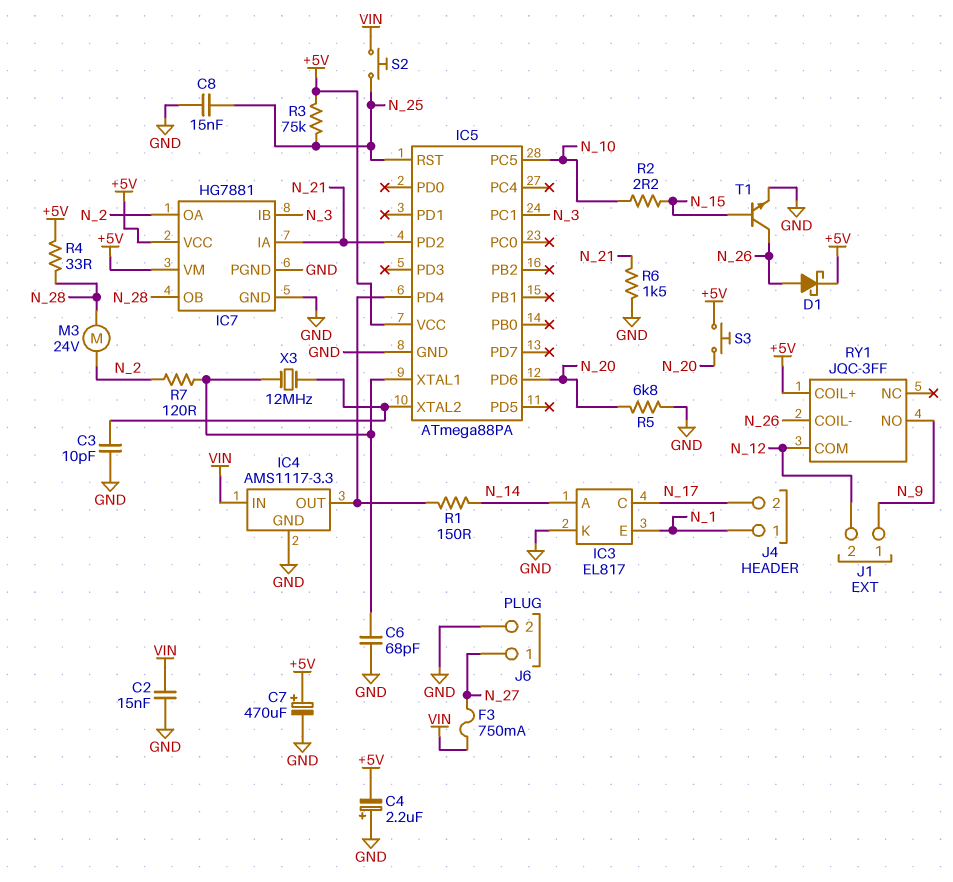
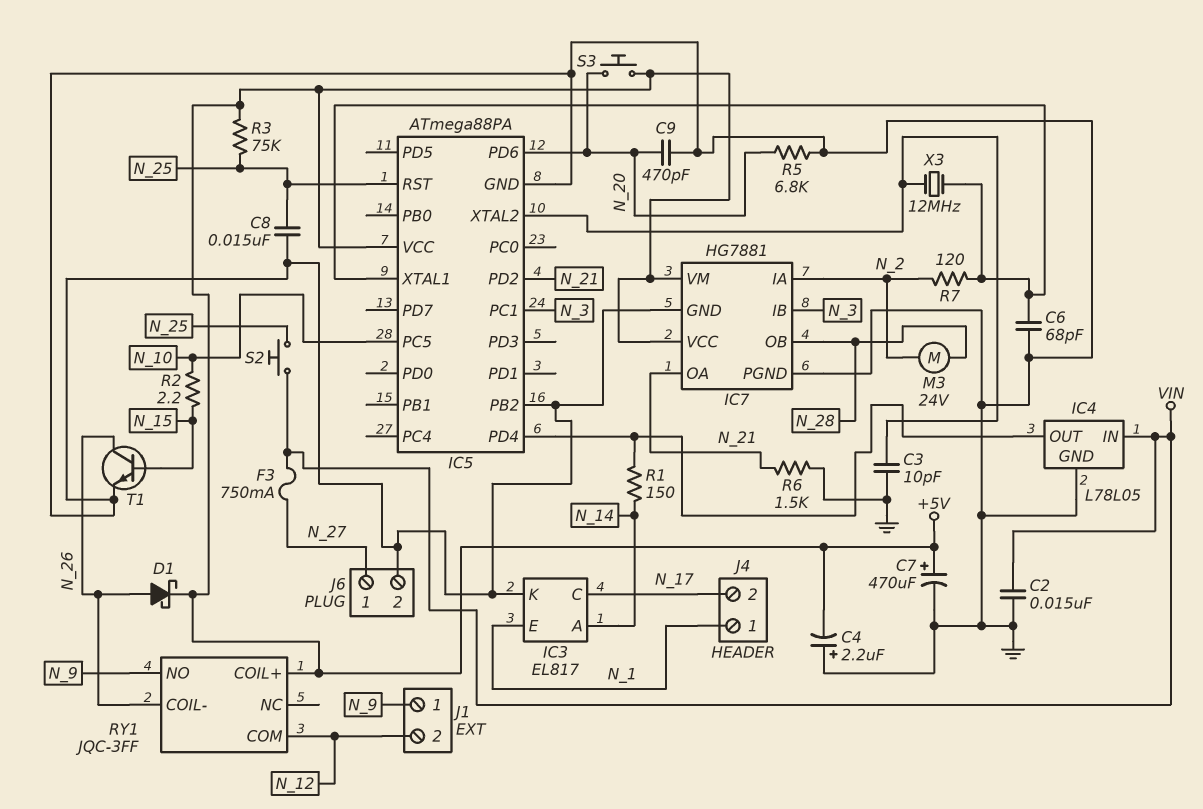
C9: none -> 470pF (GND, N_20)
IC4: AMS1117-3.3 -> L78L05
IC5 pin PB2: none -> GND
IC7 pin IA: N_21 -> N_2
IC7 pin OA: N_2 -> N_21
R4: 33 (+5V, N_28) -> none

